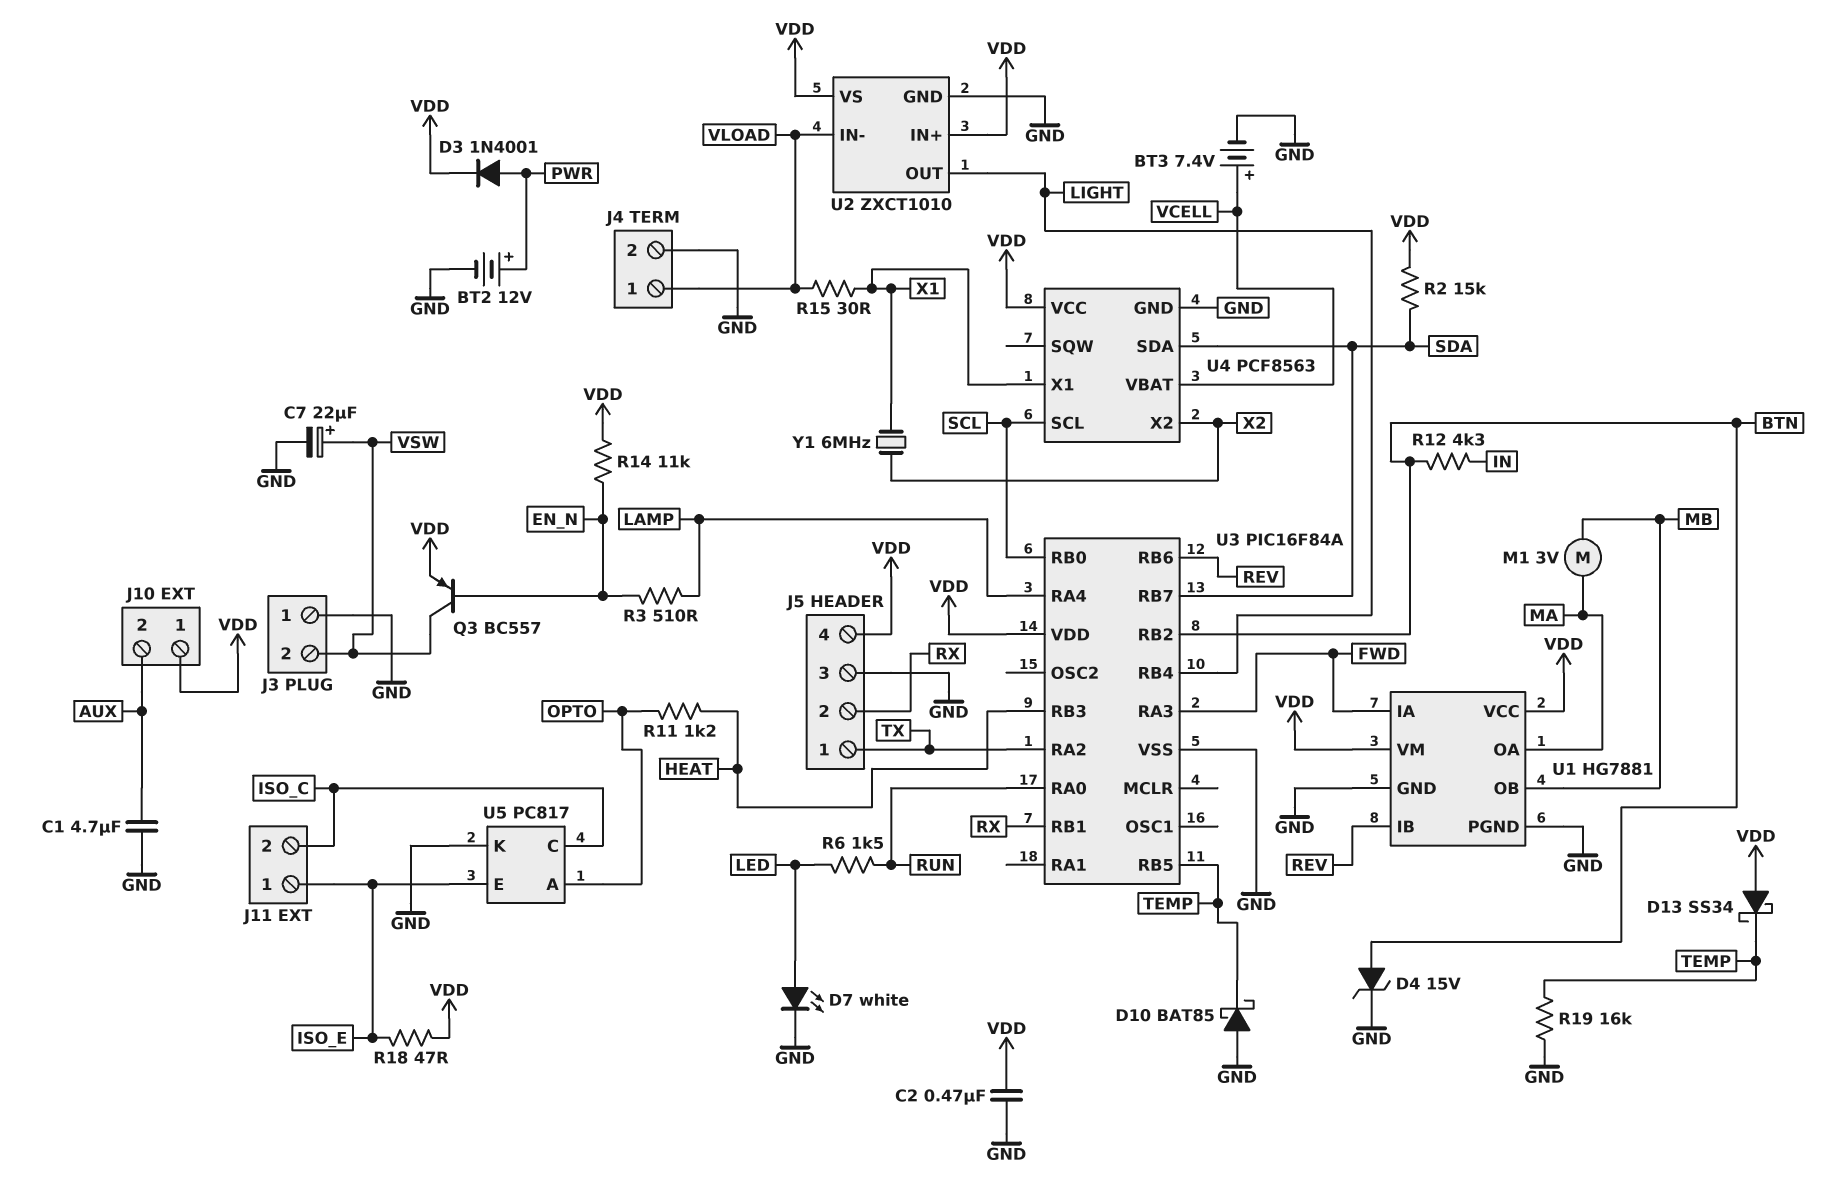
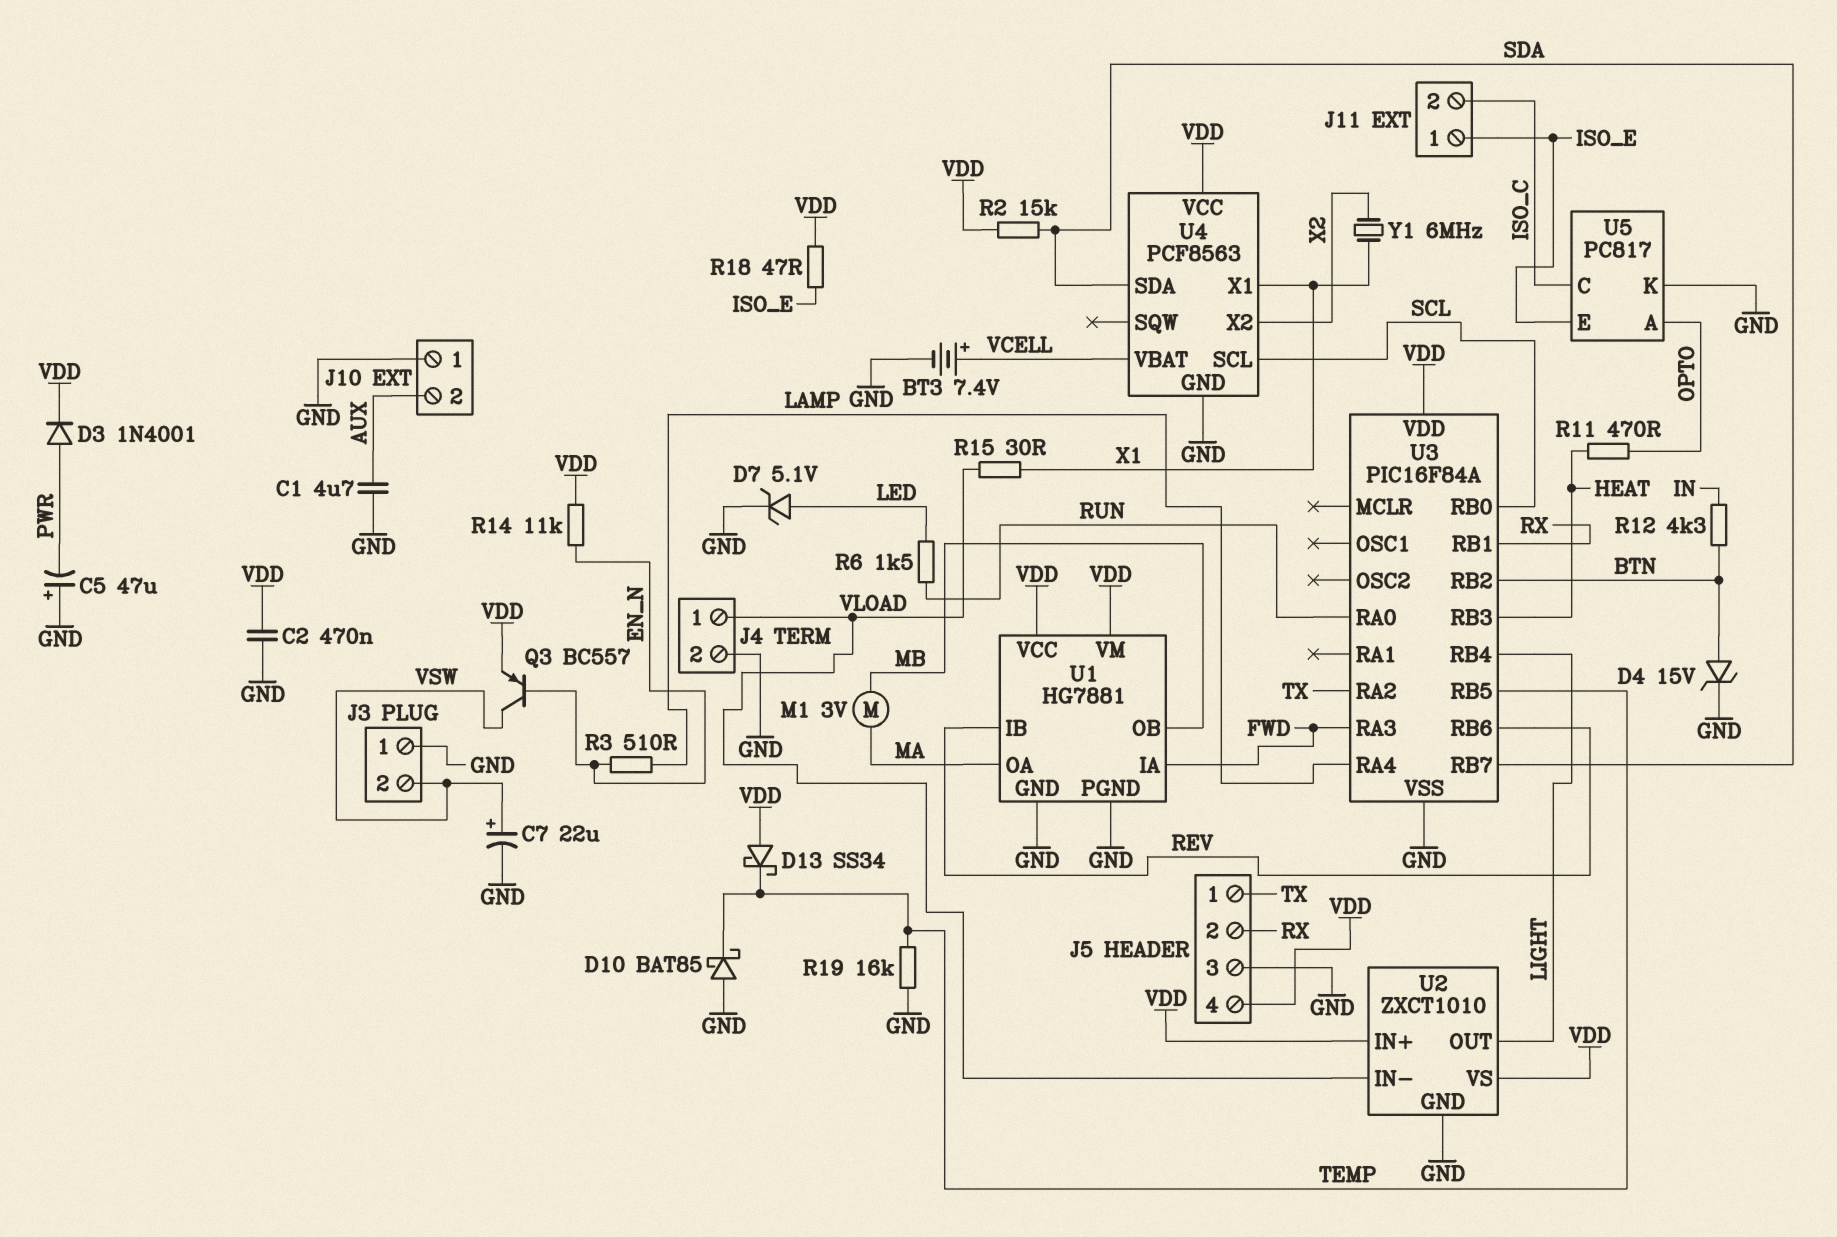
BT2: 12V (plus PWR, minus GND) -> none
C5: none -> 47uF (plus GND, minus PWR)
D7: LED white (A LED, K GND) -> zener 5.1V (A LED, K GND)
J10 pin 1: VDD -> GND
R11: 1.2k (HEAT, OPTO) -> 470 (HEAT, OPTO)

